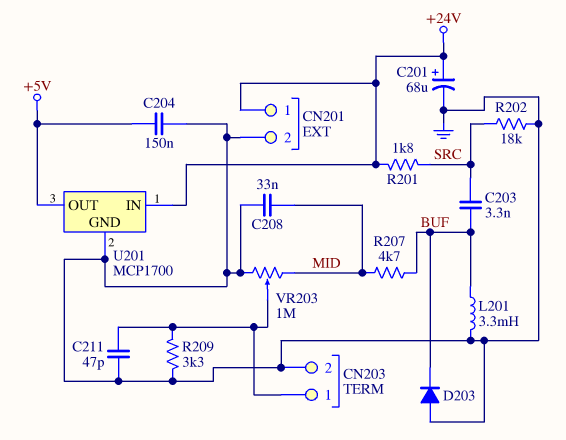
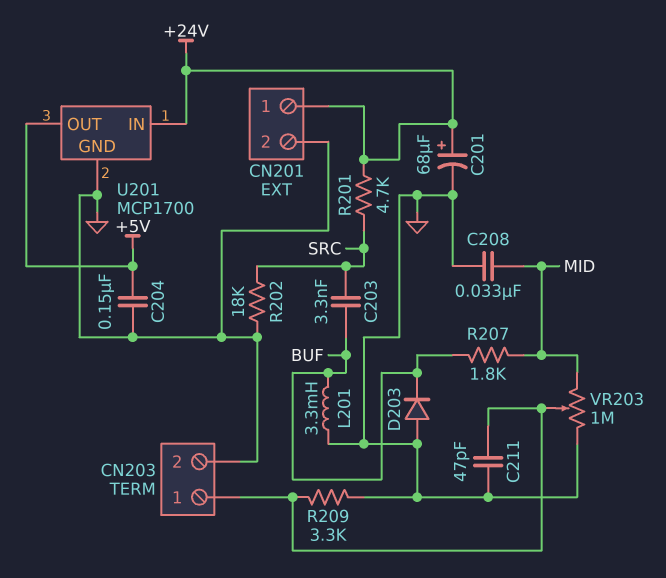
R201: 1.8k (+24V, SRC) -> 4.7k (+24V, SRC)
R207: 4.7k (BUF, MID) -> 1.8k (BUF, MID)

